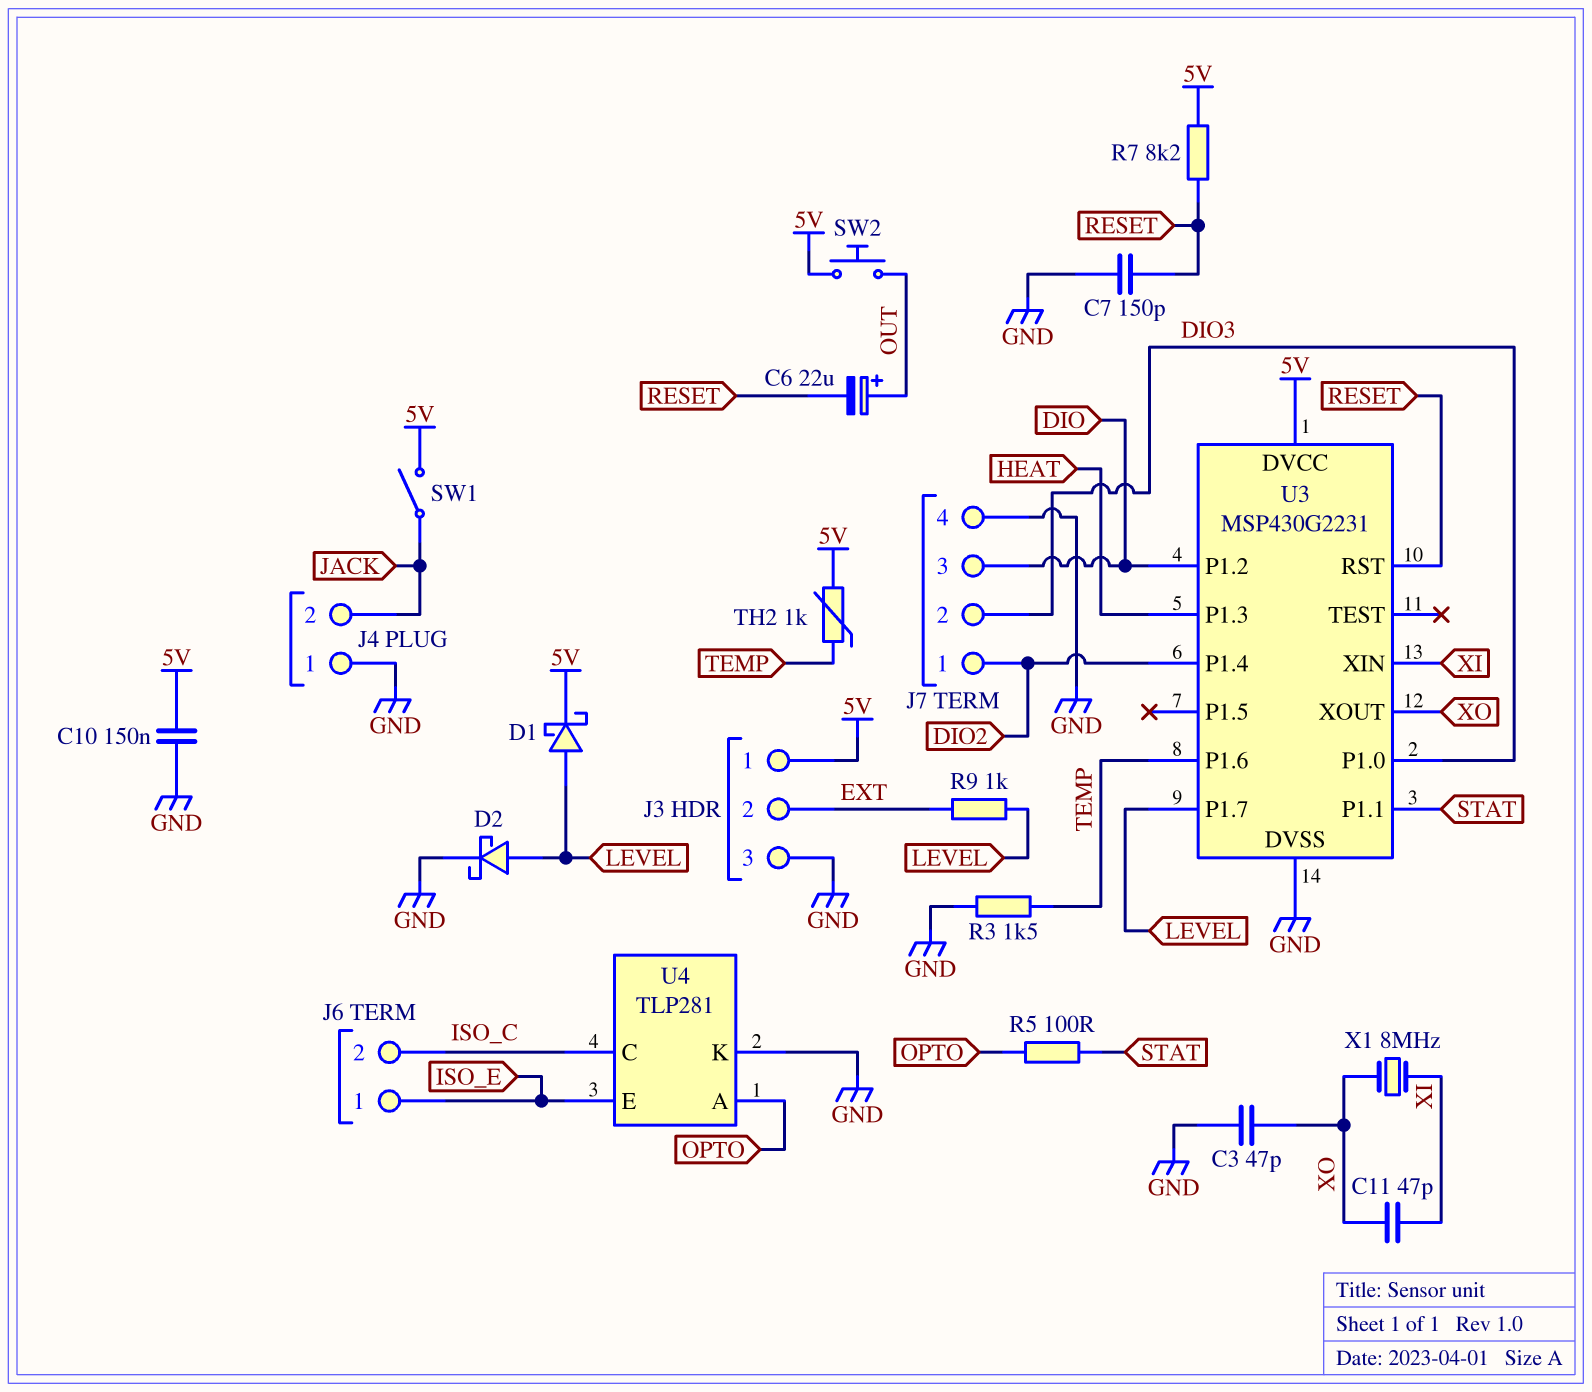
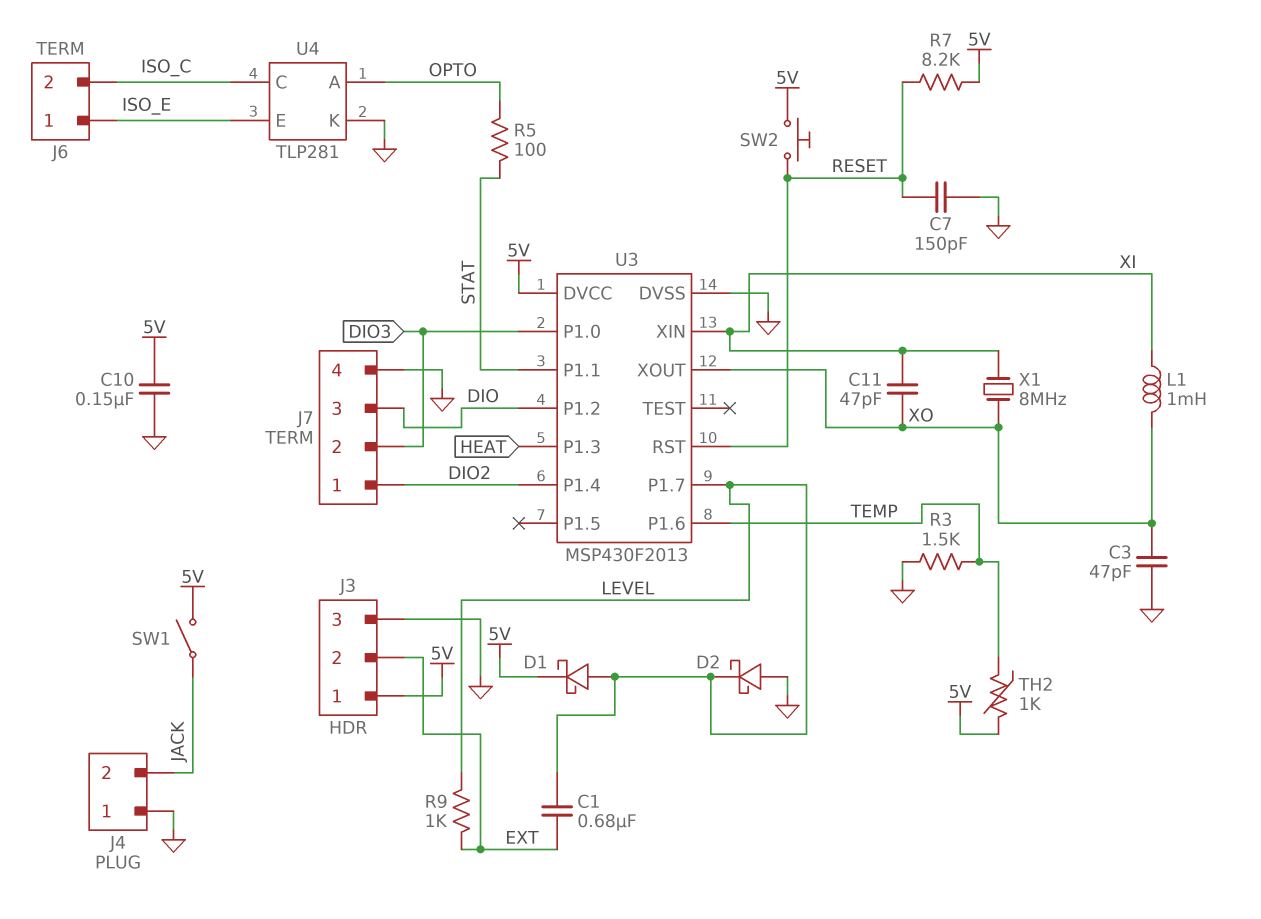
C1: none -> 680nF (EXT, LEVEL)
C6: 22uF (plus OUT, minus RESET) -> none
D2: schottky (A LEVEL, K GND) -> schottky (A GND, K LEVEL)
L1: none -> 1mH (XI, XO)
SW2: button (5V, OUT) -> button (5V, RESET)
U3: MSP430G2231 -> MSP430F2013

